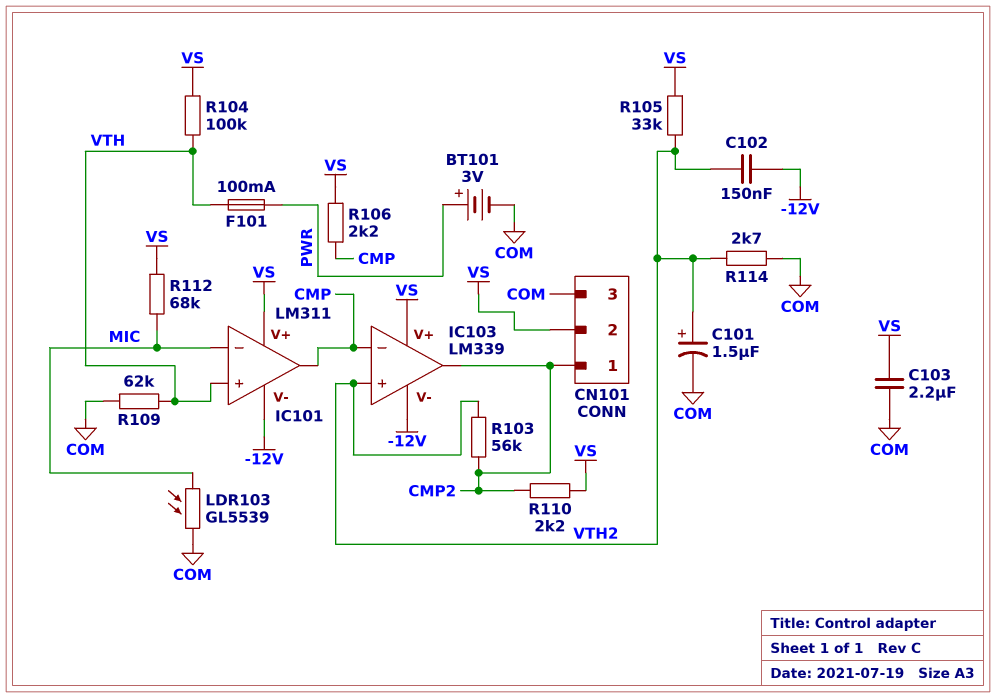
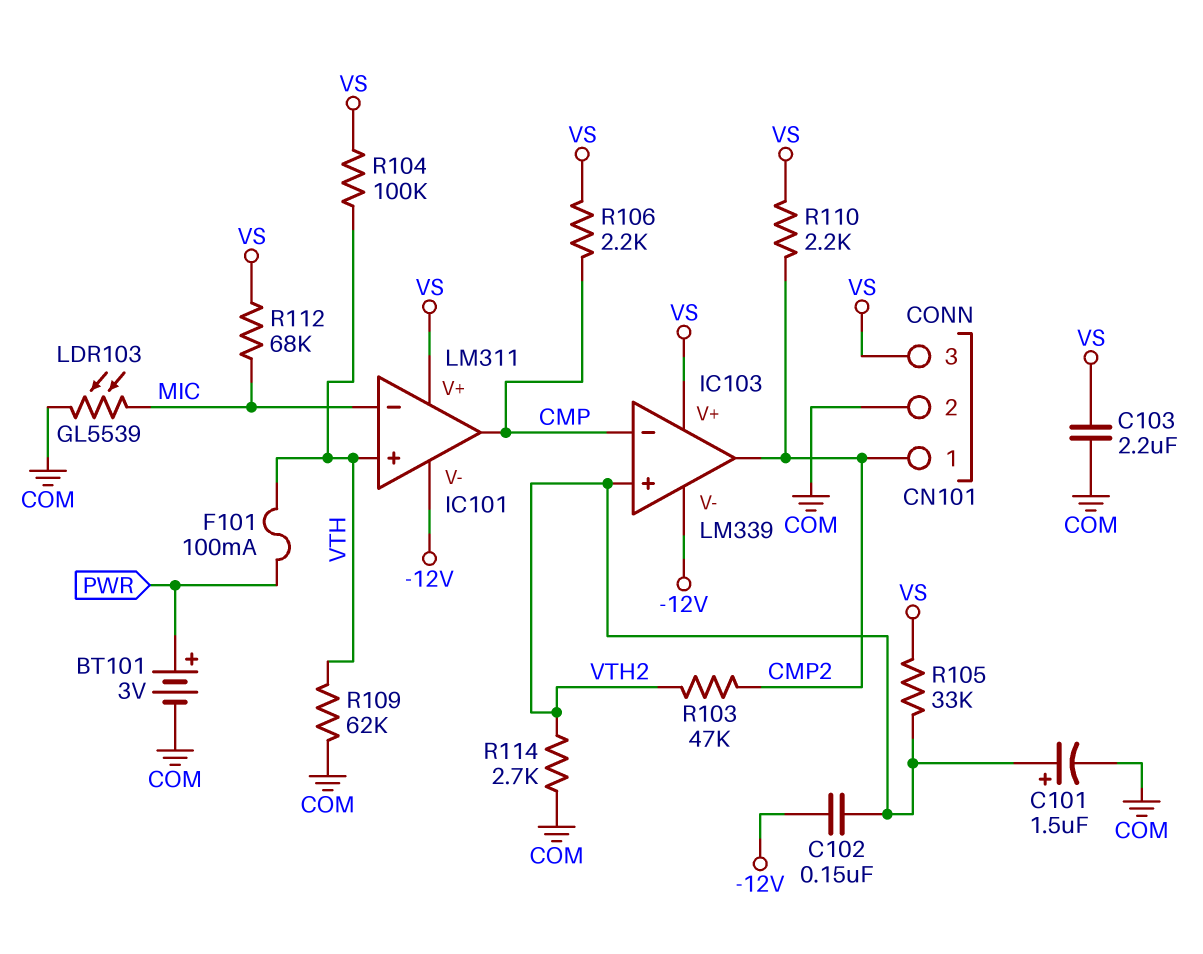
CN101 pin 2: VS -> COM
CN101 pin 3: COM -> VS
R103: 56k (CMP2, VTH2) -> 47k (CMP2, VTH2)

